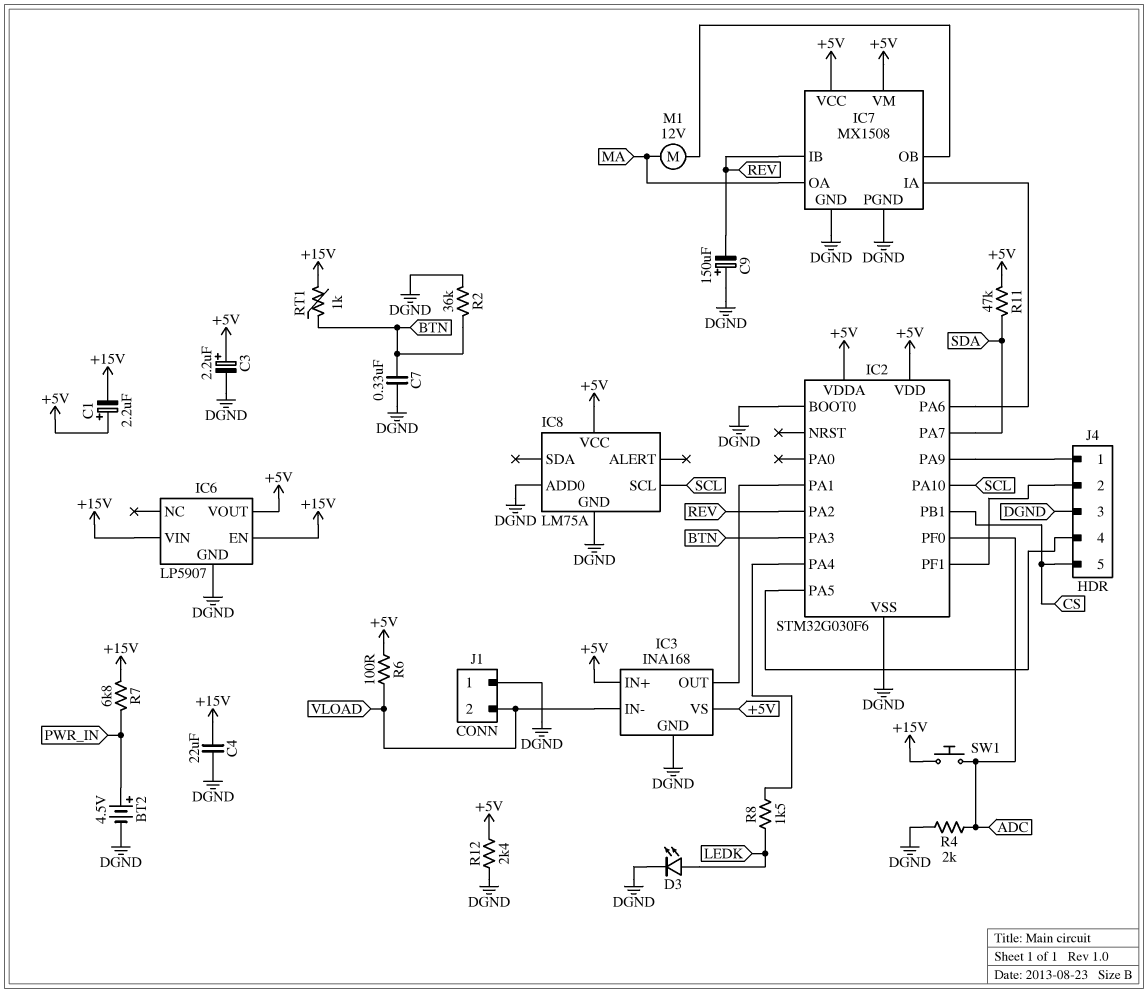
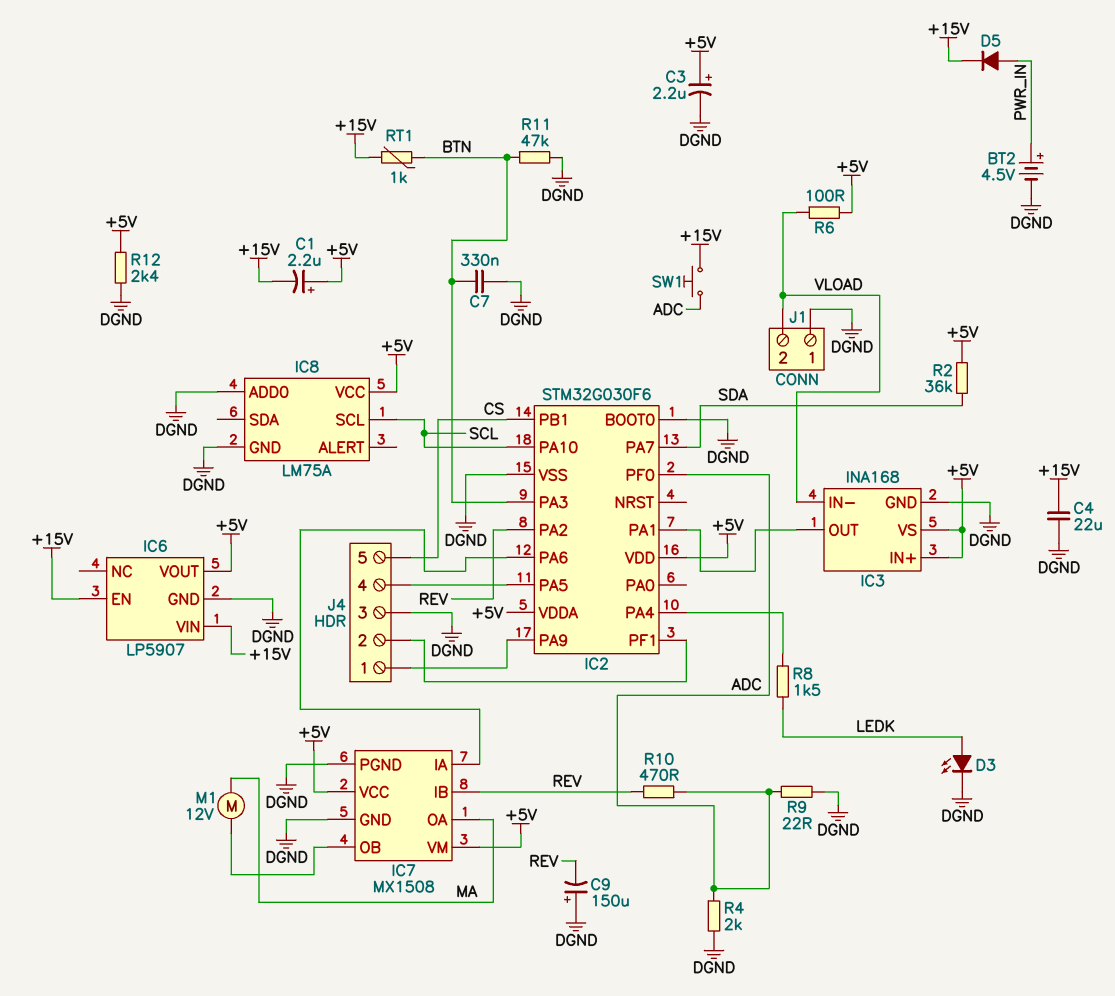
D5: none -> diode (A PWR_IN, K +15V)
R2: 36k (BTN, DGND) -> 36k (+5V, SDA)
R7: 6.8k (+15V, PWR_IN) -> none
R9: none -> 22 (ADC, DGND)
R10: none -> 470 (ADC, REV)
R11: 47k (+5V, SDA) -> 47k (BTN, DGND)

